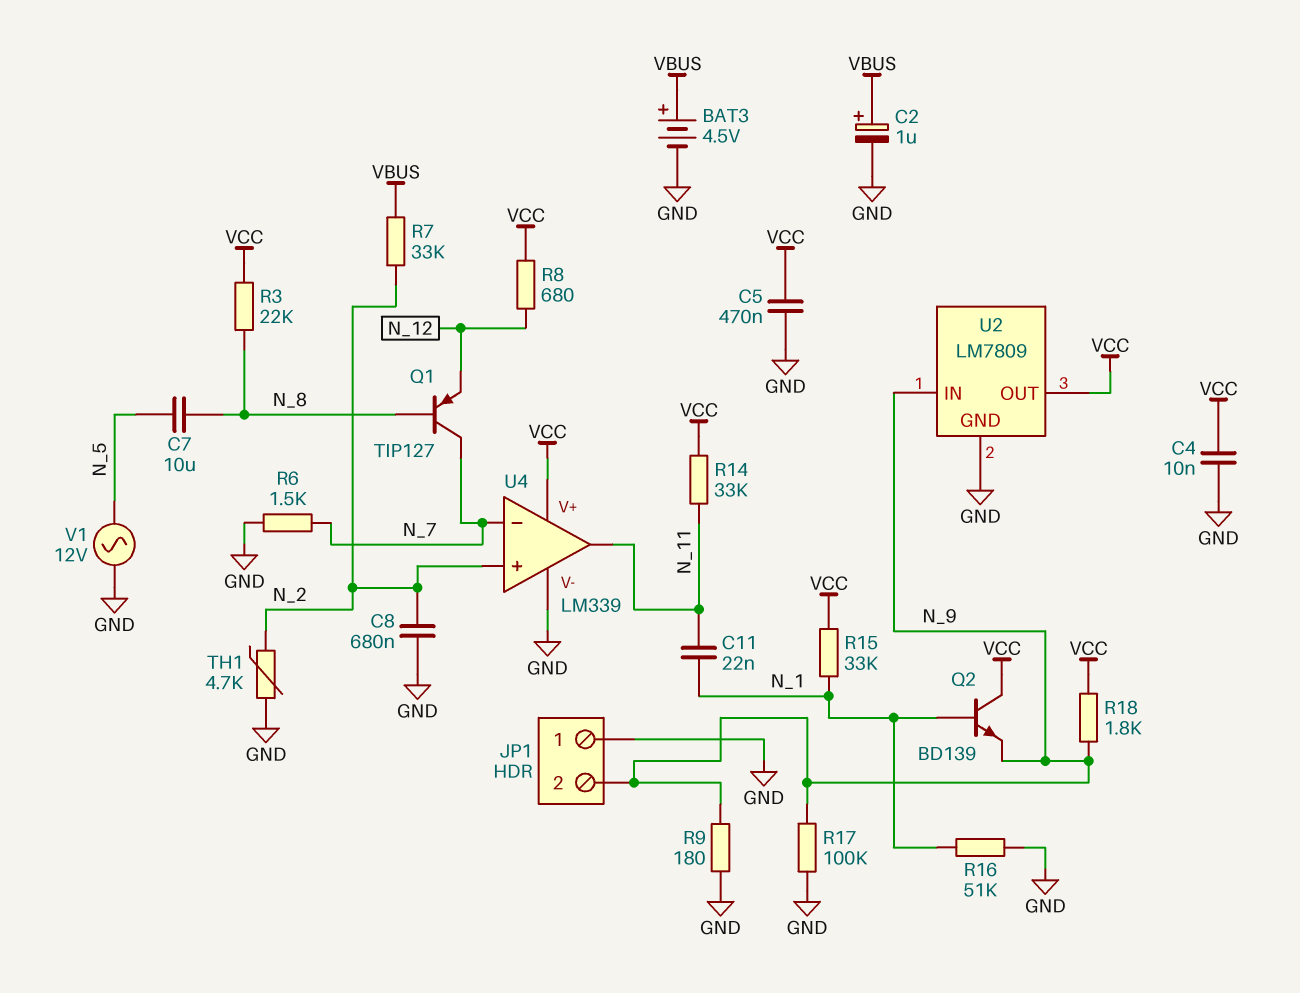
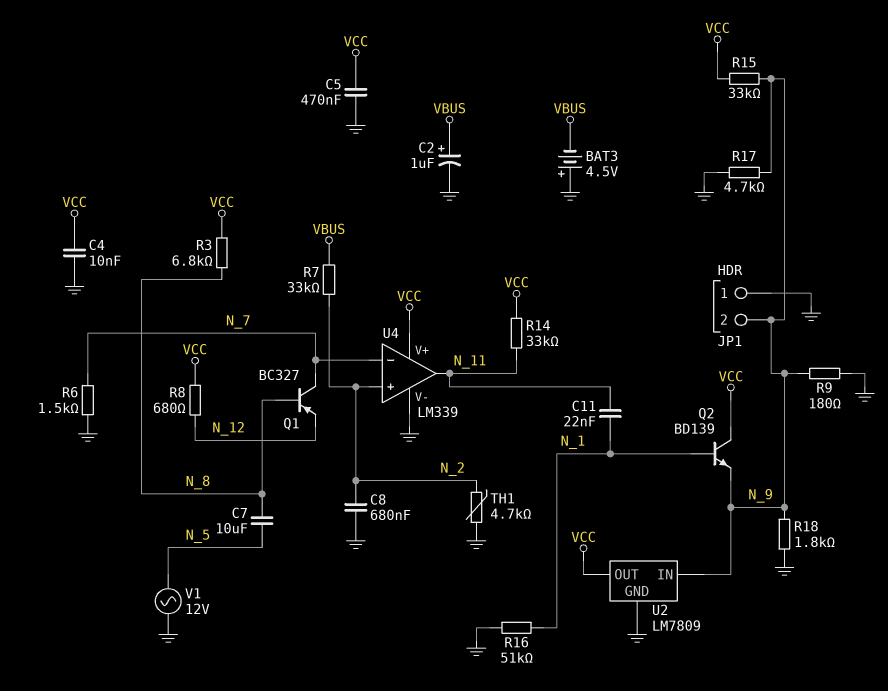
BAT3: 4.5V (plus VBUS, minus GND) -> 4.5V (plus GND, minus VBUS)
Q1: PNP TIP127 (B N_8, C N_7, E N_12) -> PNP BC327 (B N_8, C N_7, E N_12)
R3: 22k (N_8, VCC) -> 6.8k (N_8, VCC)
R15: 33k (N_1, VCC) -> 33k (N_9, VCC)
R17: 100k (GND, N_9) -> 4.7k (GND, N_9)
R18: 1.8k (N_9, VCC) -> 1.8k (GND, N_9)

